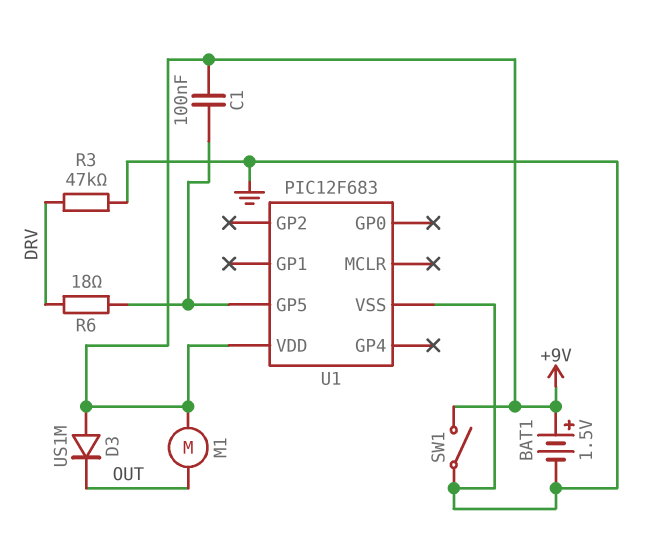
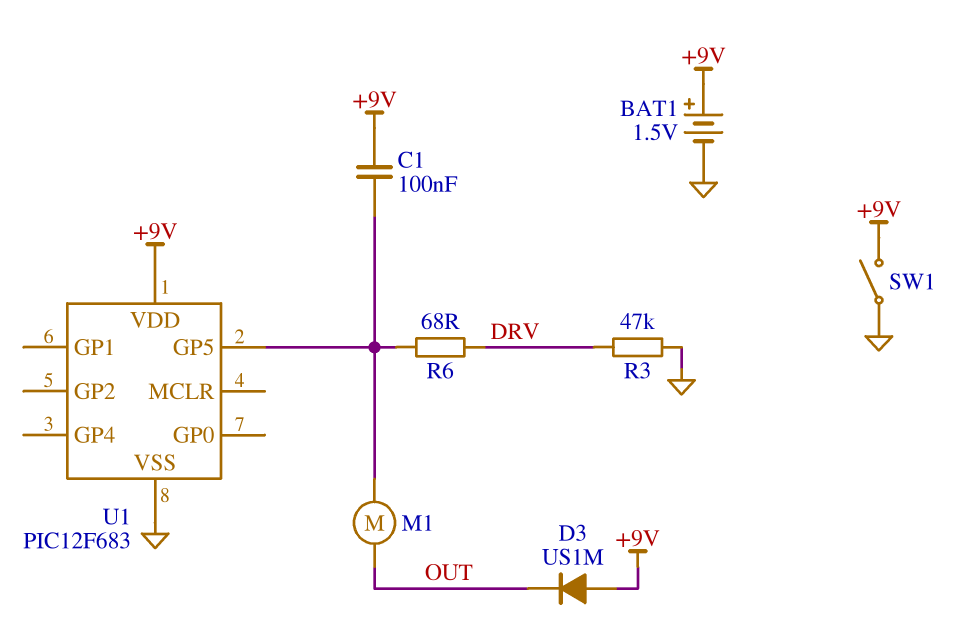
M1: motor (+9V, OUT) -> motor (OUT, U1/GP5)
R6: 18 (DRV, U1/GP5) -> 68 (DRV, U1/GP5)

